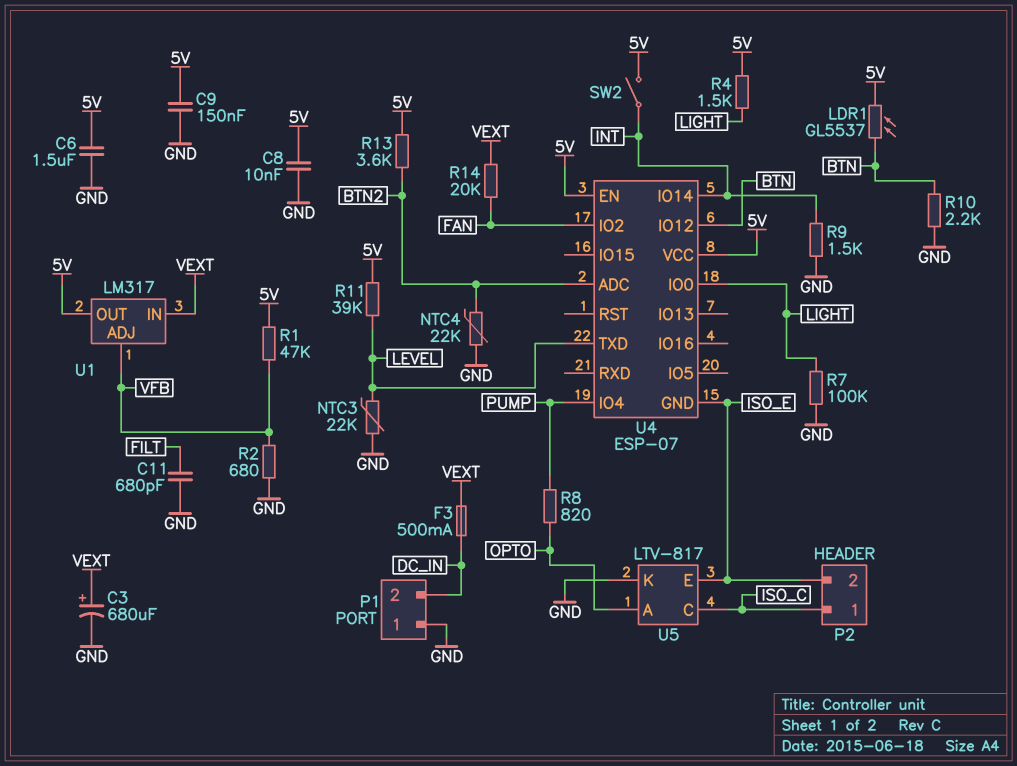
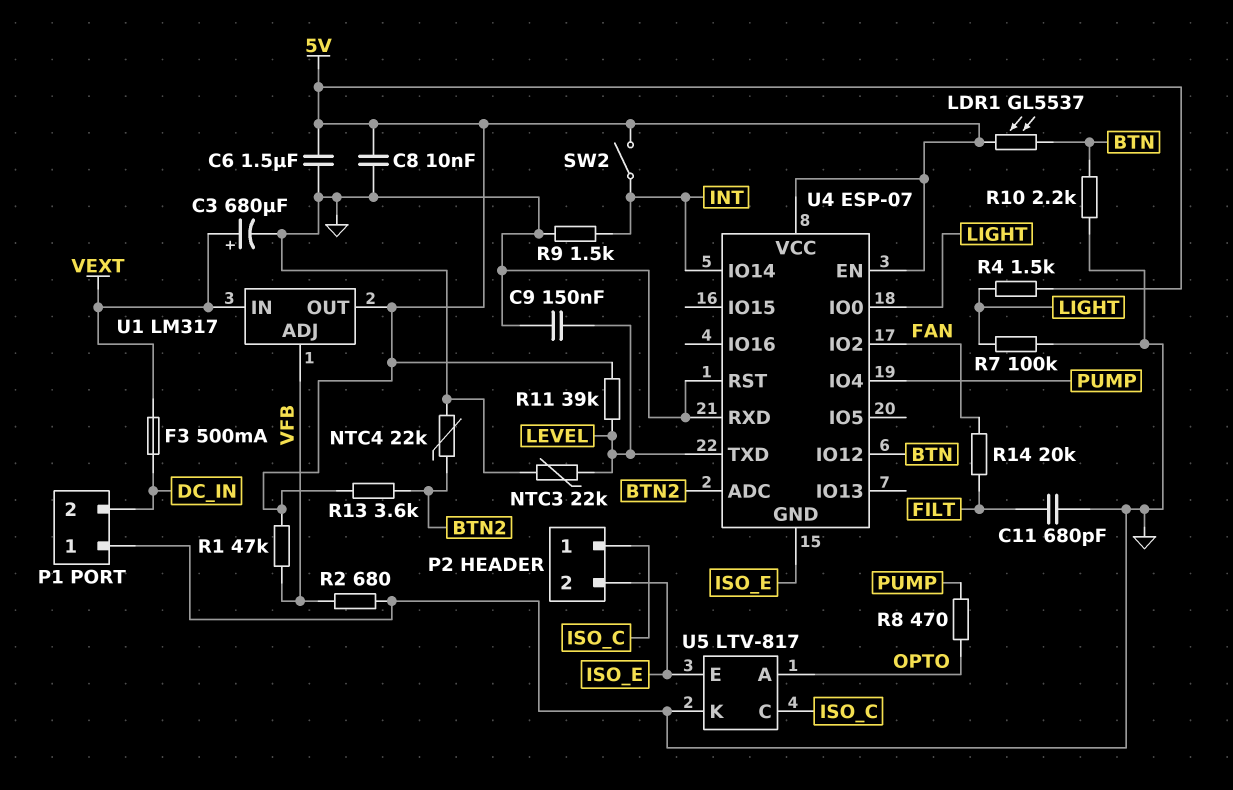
C9: 150nF (5V, GND) -> 150nF (GND, LEVEL)
R8: 820 (OPTO, PUMP) -> 470 (OPTO, PUMP)
R14: 20k (FAN, VEXT) -> 20k (FAN, FILT)
U4 pin RST: none -> GND
U4 pin RXD: none -> GND

